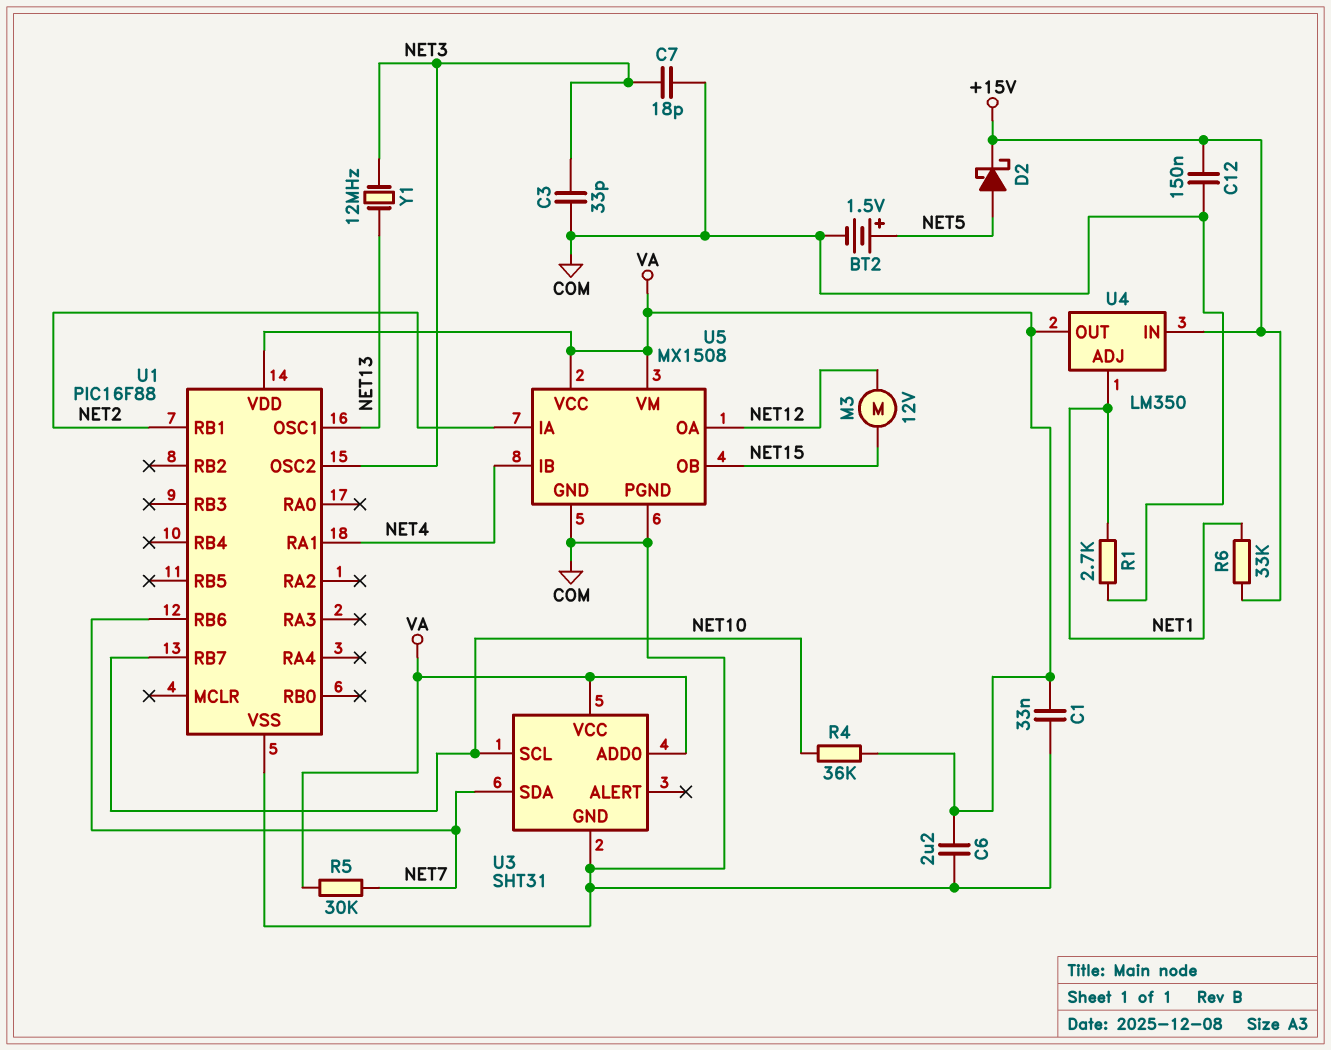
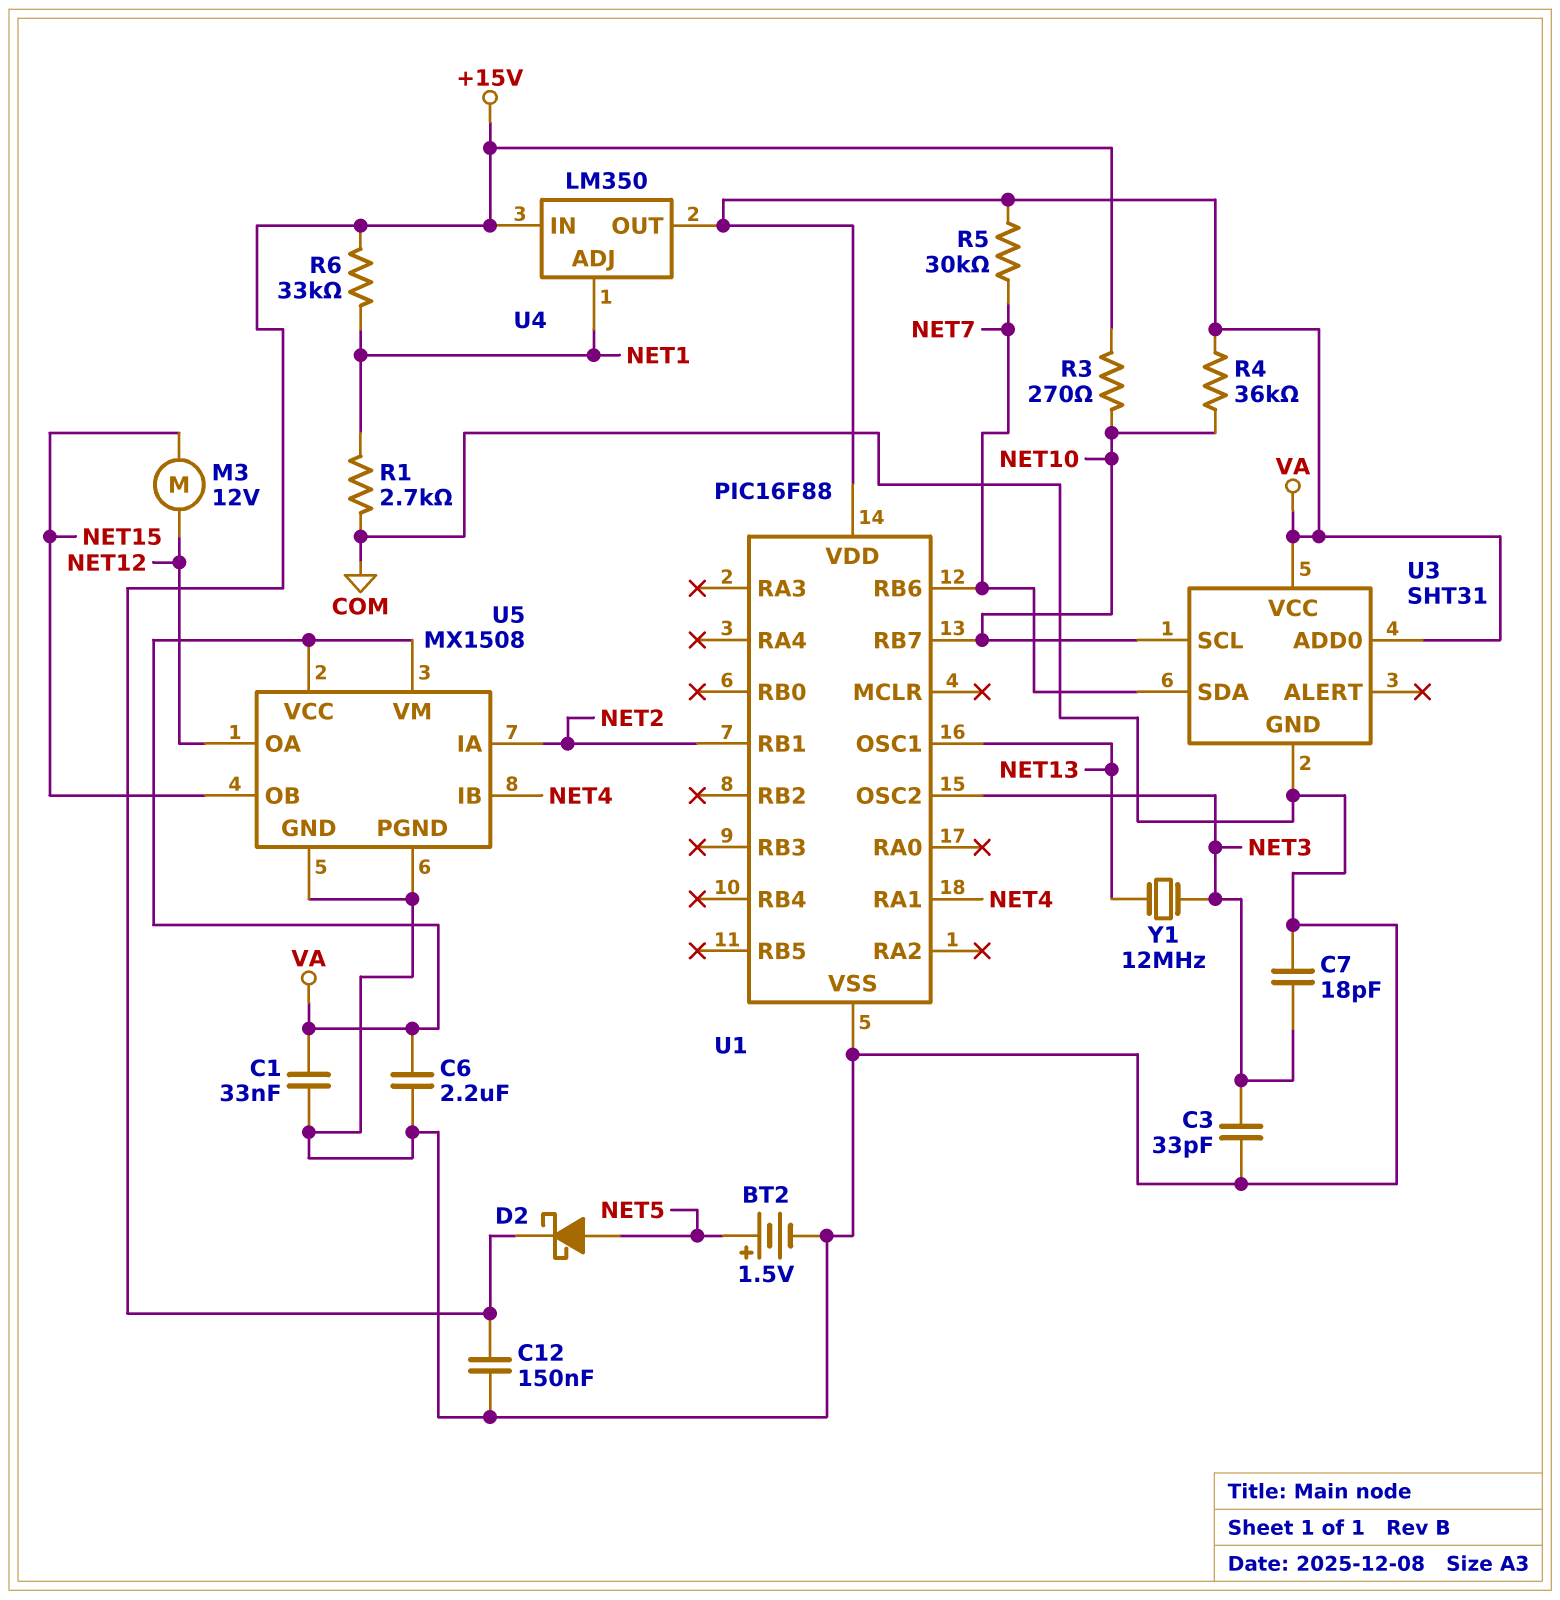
R3: none -> 270 (+15V, NET10)

